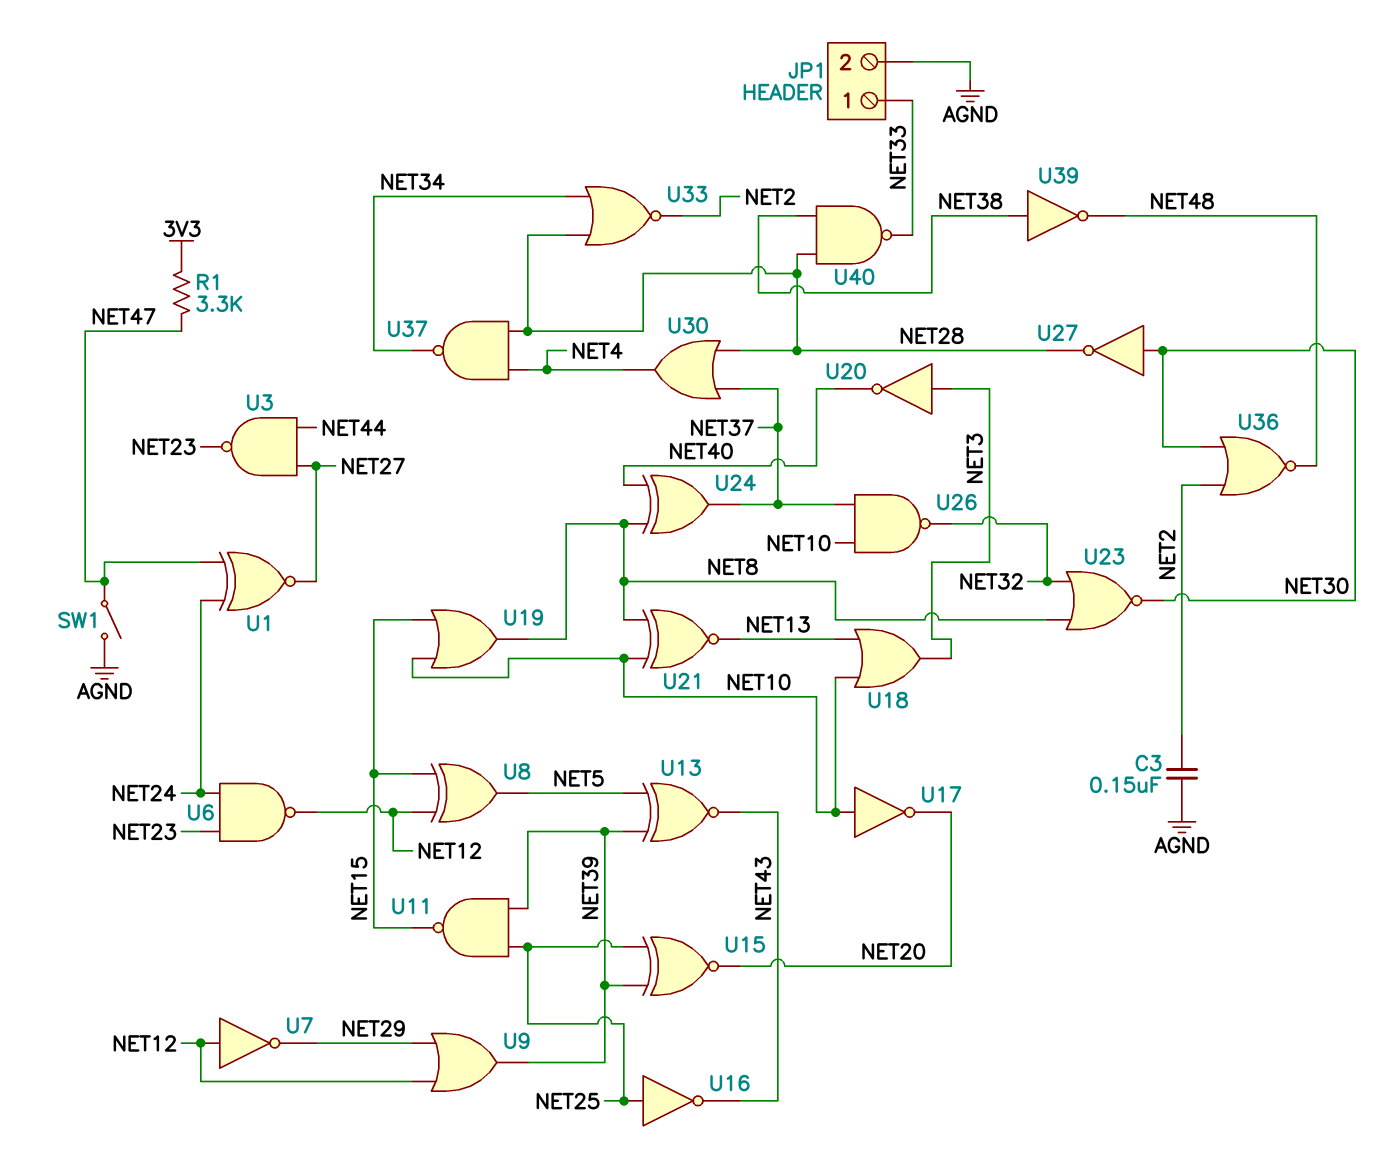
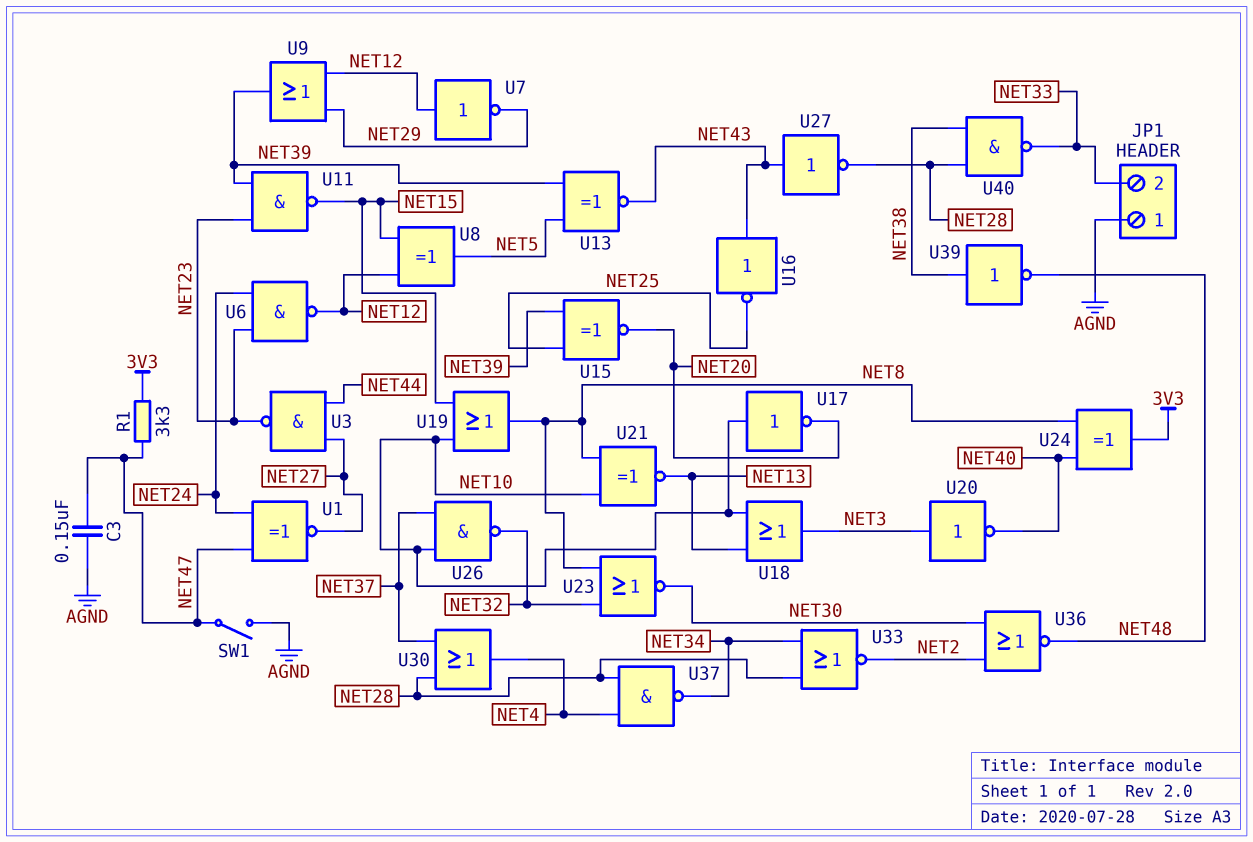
C3: 150nF (AGND, NET2) -> 150nF (AGND, NET47)
JP1 pin 1: NET33 -> AGND
JP1 pin 2: AGND -> NET33
U11: NAND (in NET25, in NET39, out NET15) -> NAND (in NET23, in NET39, out NET15)
U16: NOT (in NET25, out NET43) -> NOT (in NET43, out NET25)
U24: XOR (in NET8, in NET40, out NET37) -> XOR (in NET8, in NET40, out 3V3)
U27: NOT (in NET30, out NET28) -> NOT (in NET43, out NET28)

